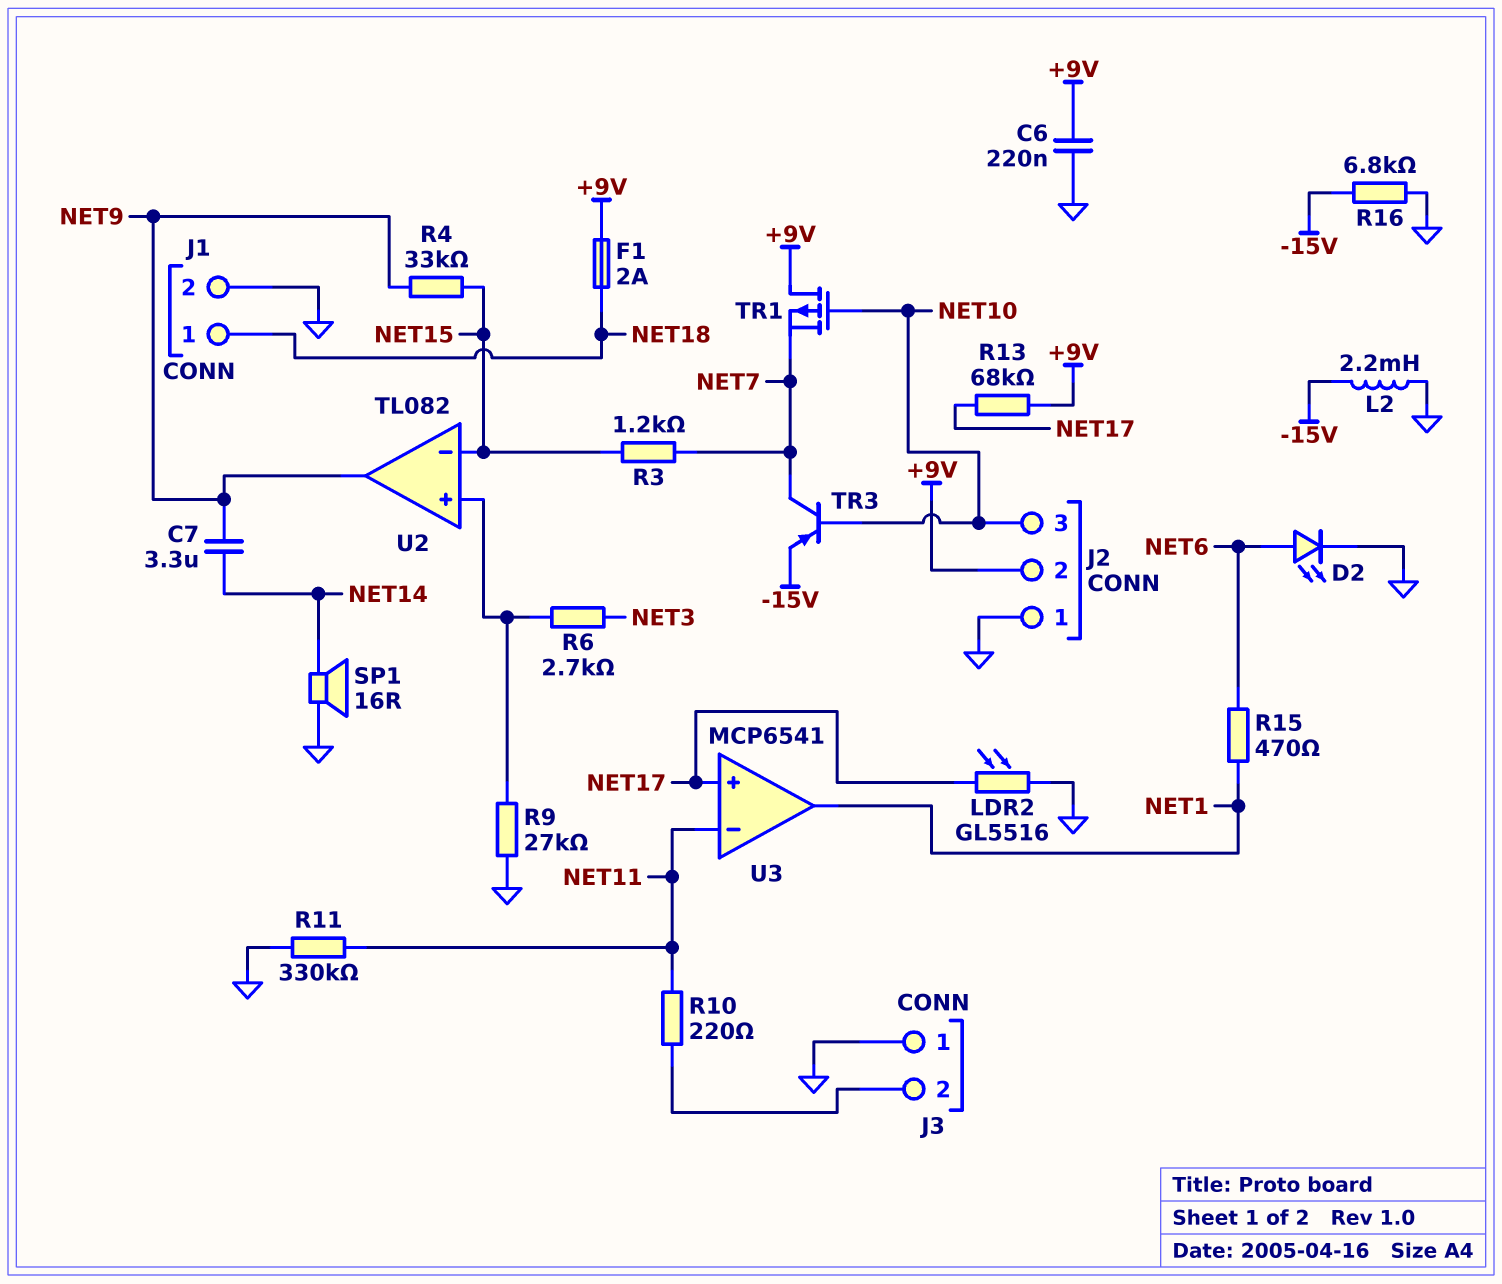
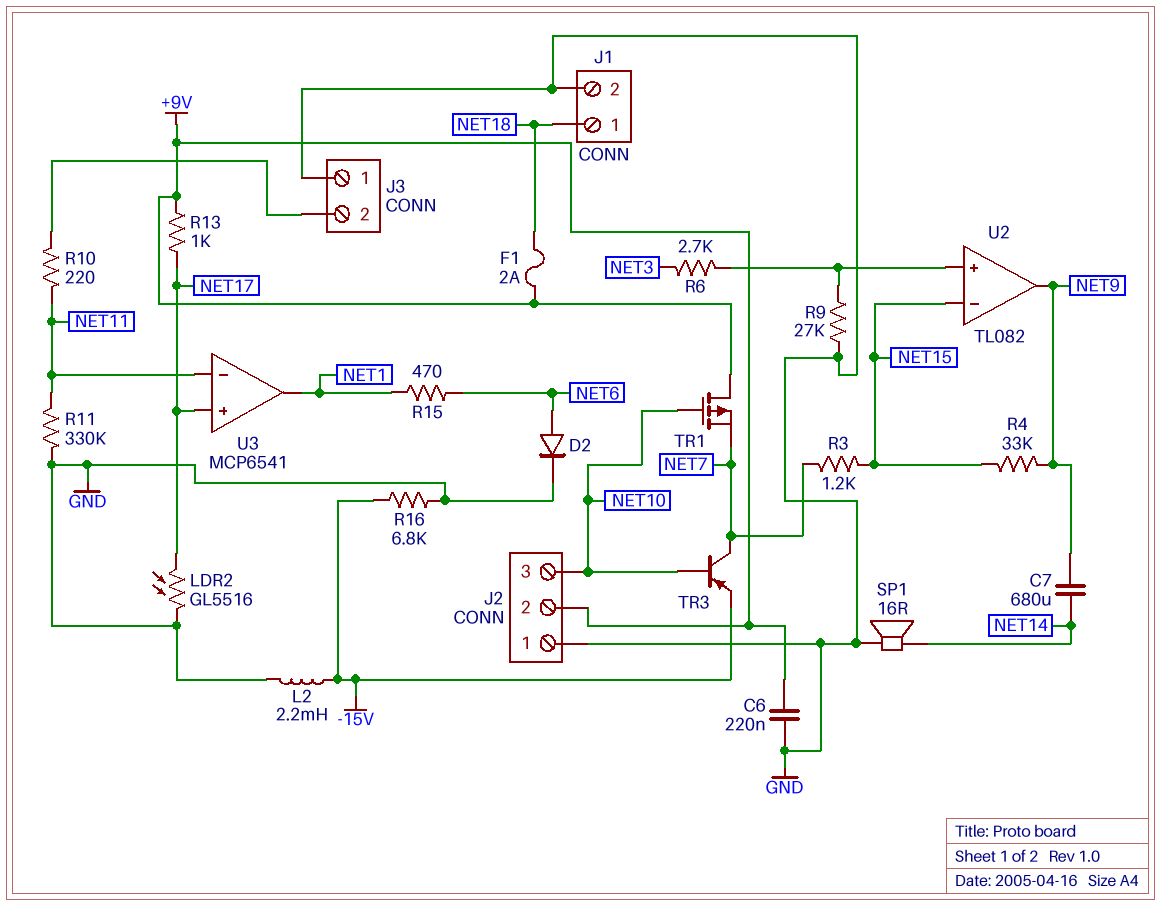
C7: 3.3uF (NET9, NET14) -> 680uF (NET9, NET14)
D2: LED (A NET6, K GND) -> diode (A NET6, K GND)
R13: 68k (+9V, NET17) -> 1k (+9V, NET17)

